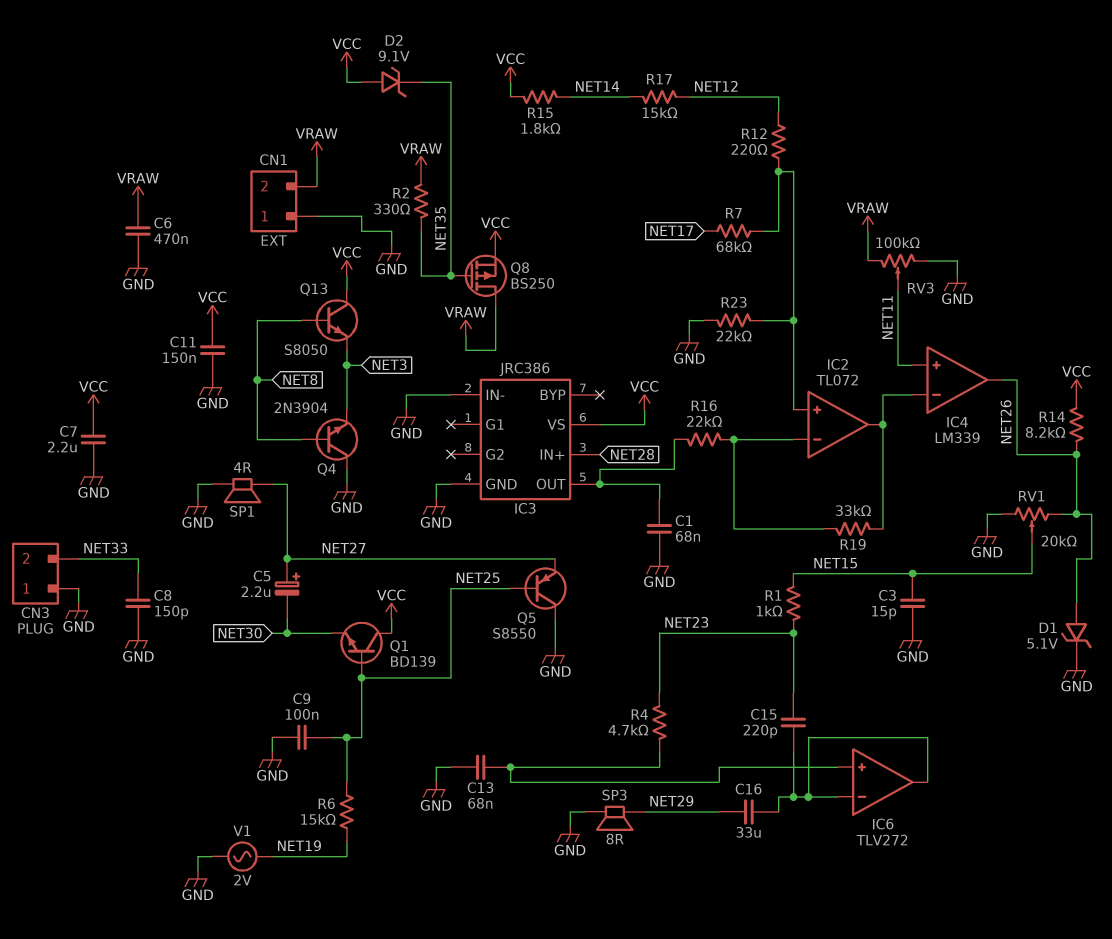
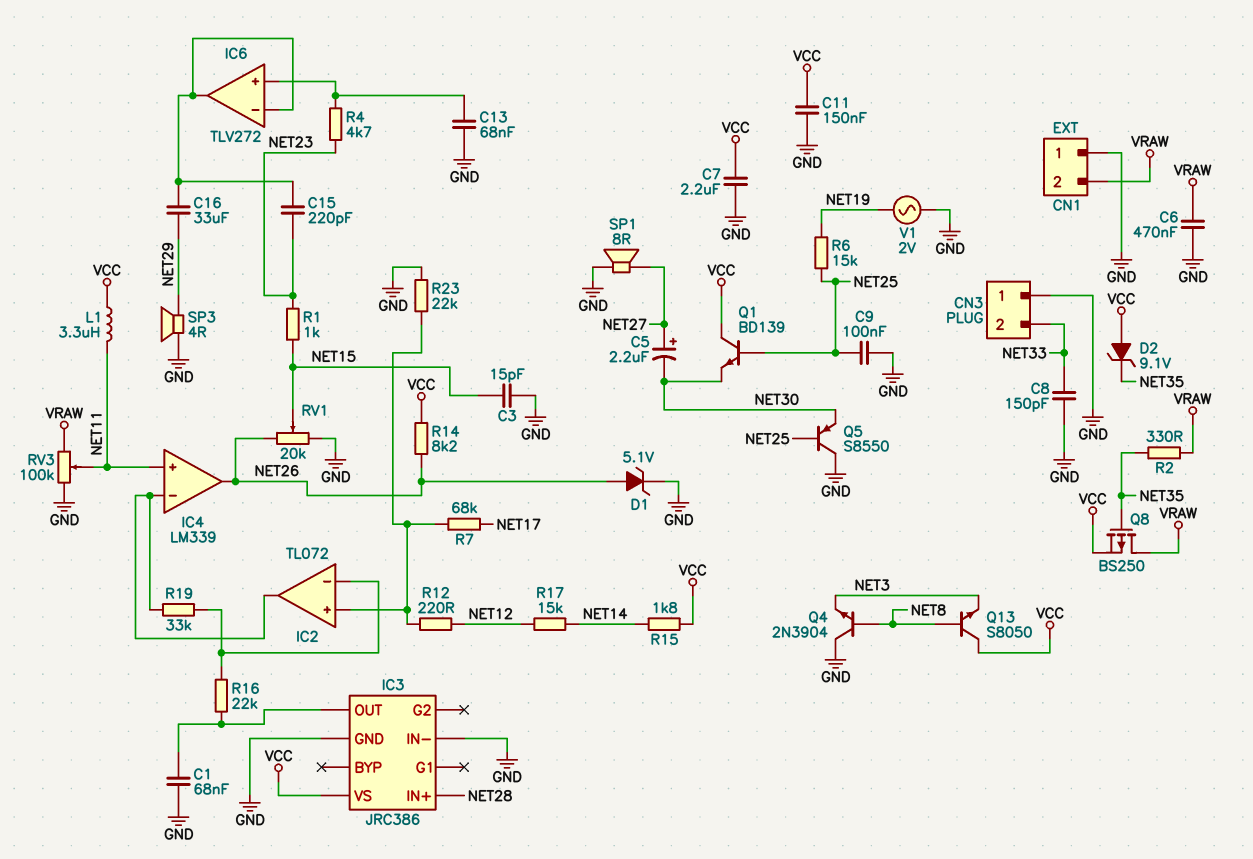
L1: none -> 3.3uH (NET11, VCC)
Q5: PNP S8550 (B NET25, C GND, E NET27) -> PNP S8550 (B NET25, C GND, E NET30)
SP1: speaker 4R (GND, NET27) -> speaker 8R (GND, NET27)
SP3: speaker 8R (GND, NET29) -> speaker 4R (GND, NET29)

